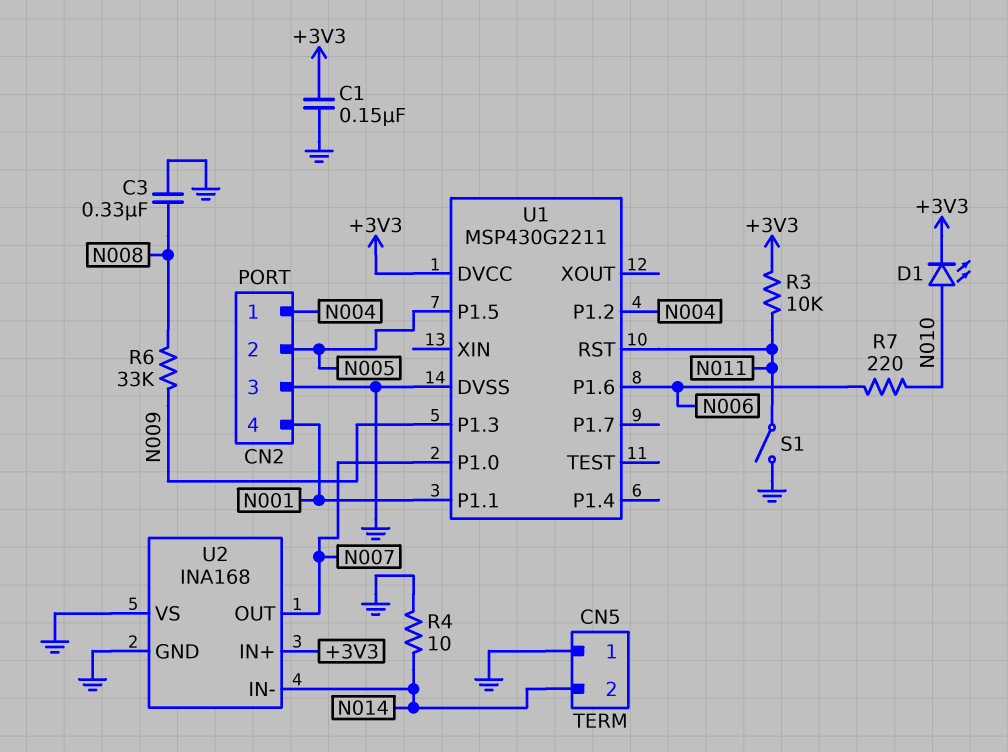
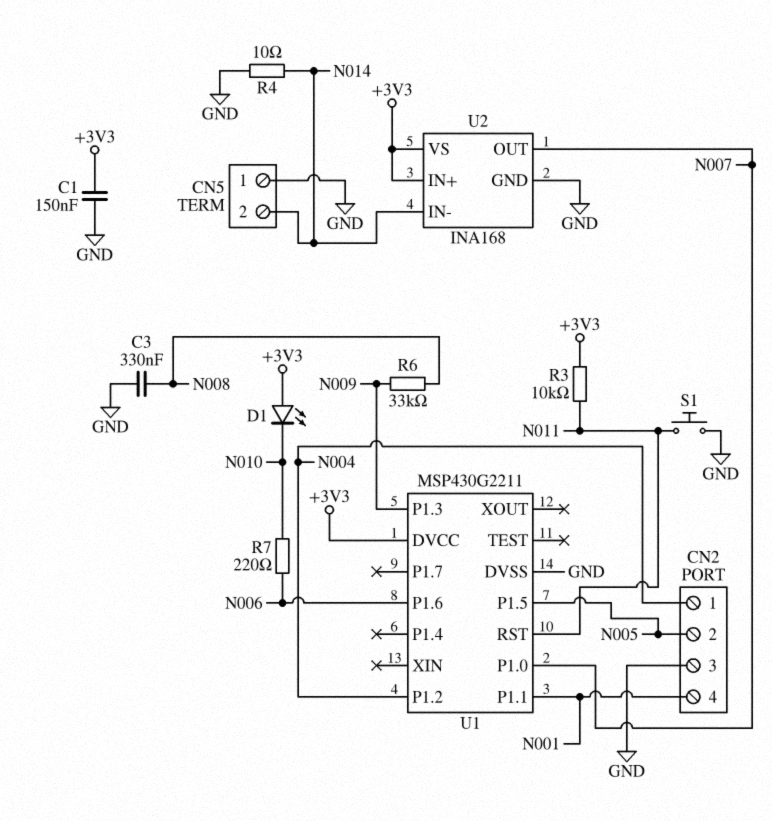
D1: LED (A N010, K +3V3) -> LED (A +3V3, K N010)
S1: switch (GND, N011) -> button (GND, N011)
U2 pin VS: GND -> +3V3

